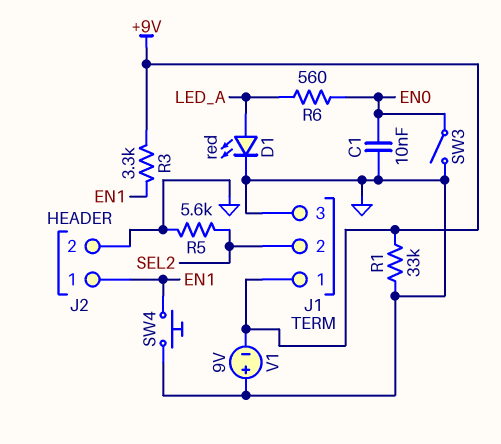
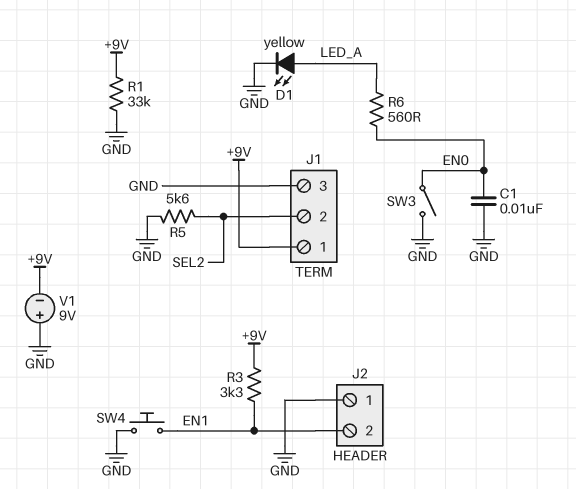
D1: LED red (A LED_A, K GND) -> LED yellow (A LED_A, K GND)
J2 pin 1: EN1 -> GND
J2 pin 2: GND -> EN1

